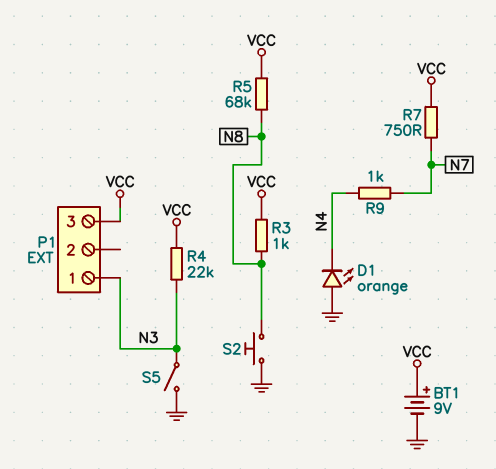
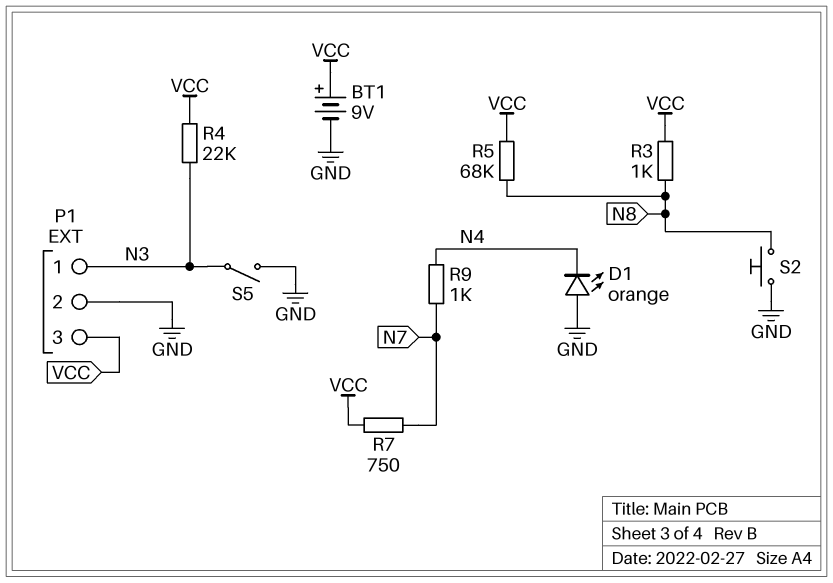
P1 pin 2: none -> GND

